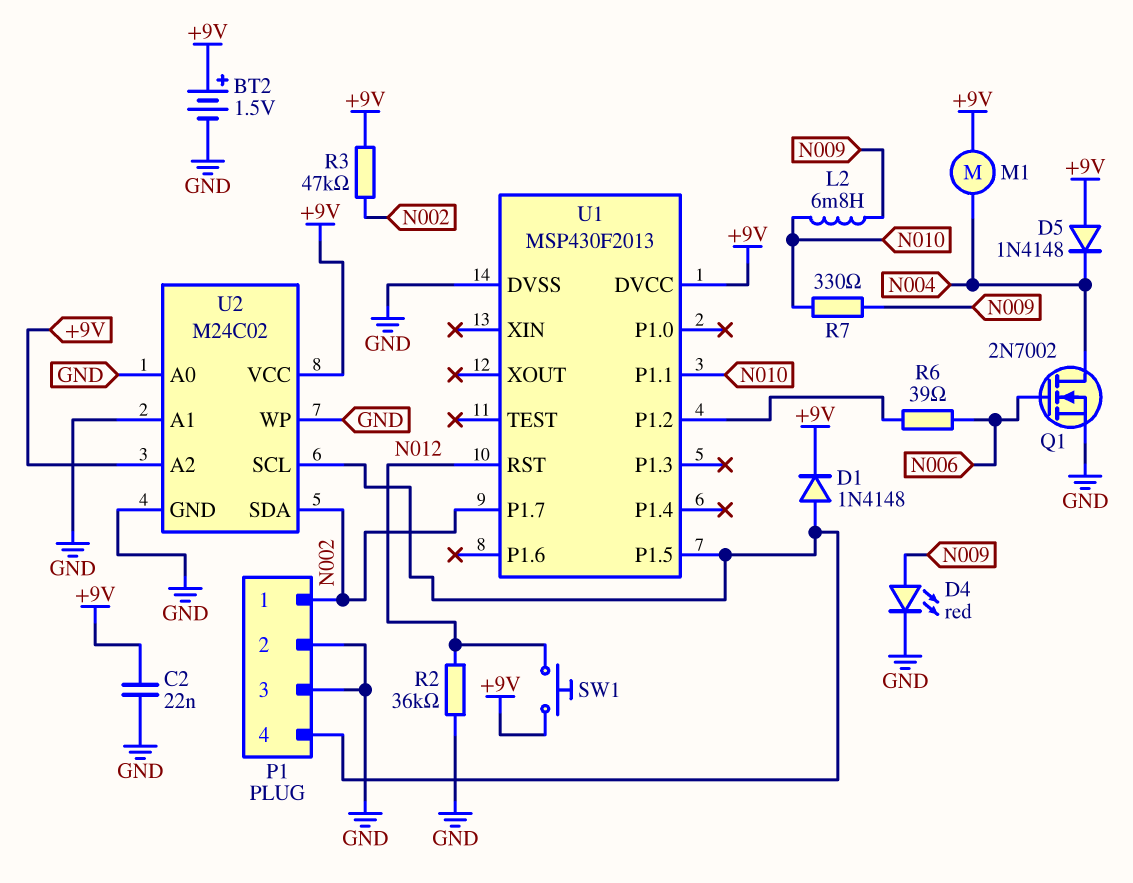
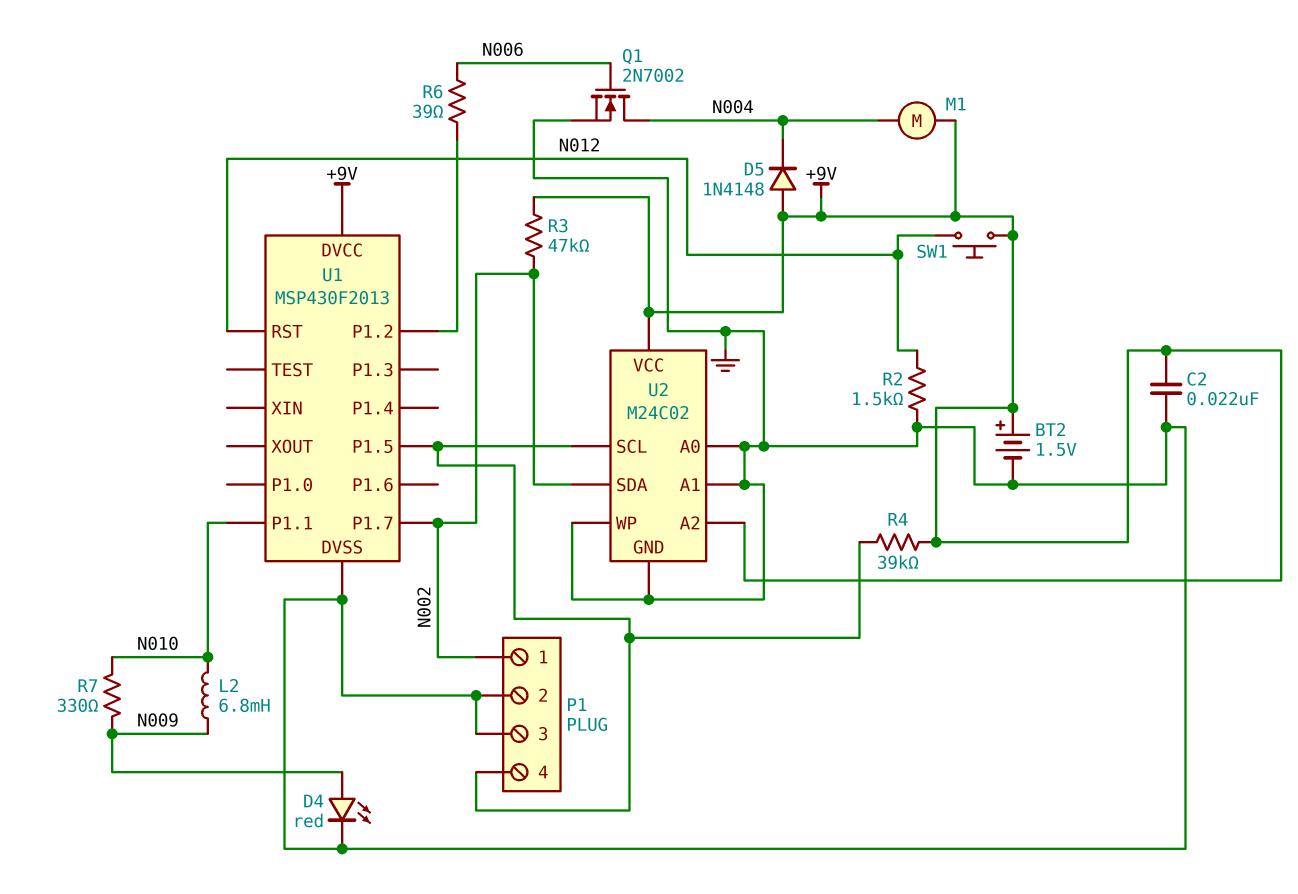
D1: diode 1N4148 (A P1/4, K +9V) -> none
R2: 36k (GND, N012) -> 1.5k (GND, N012)
R4: none -> 39k (+9V, P1/4)

